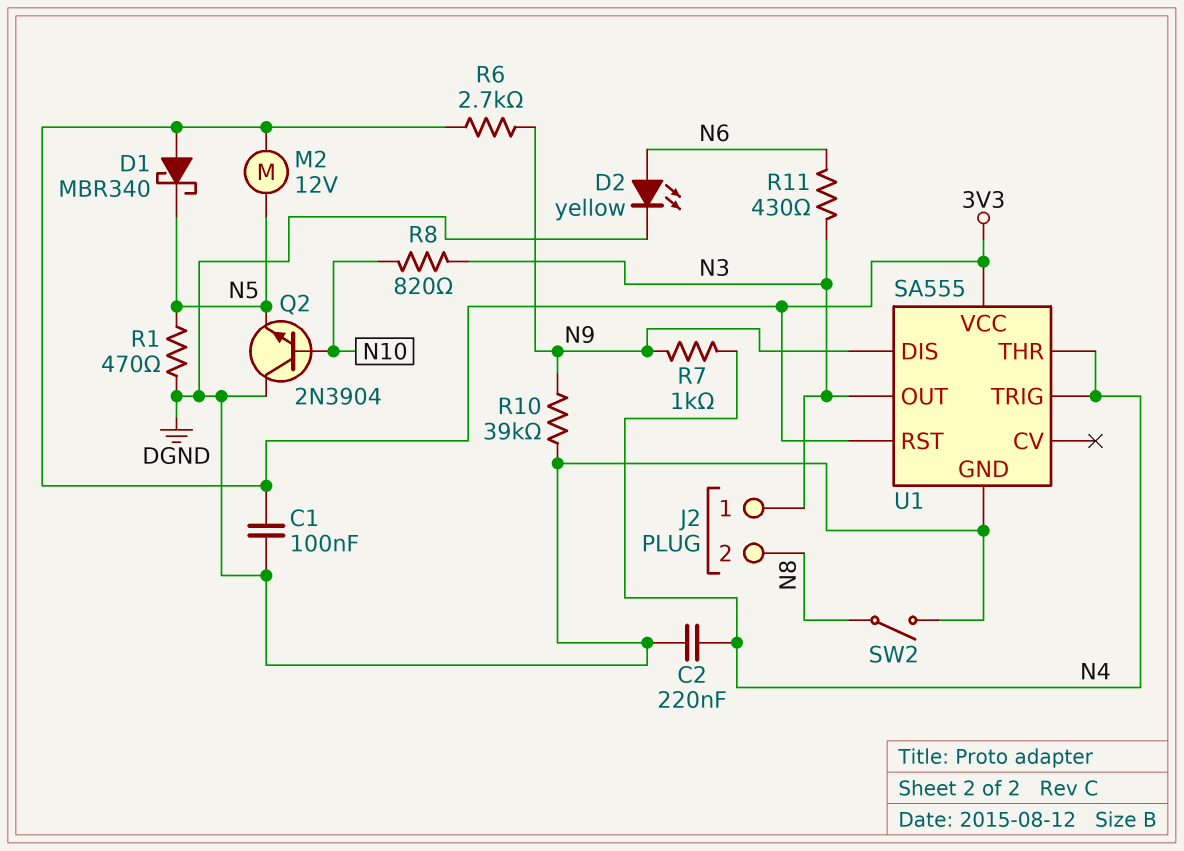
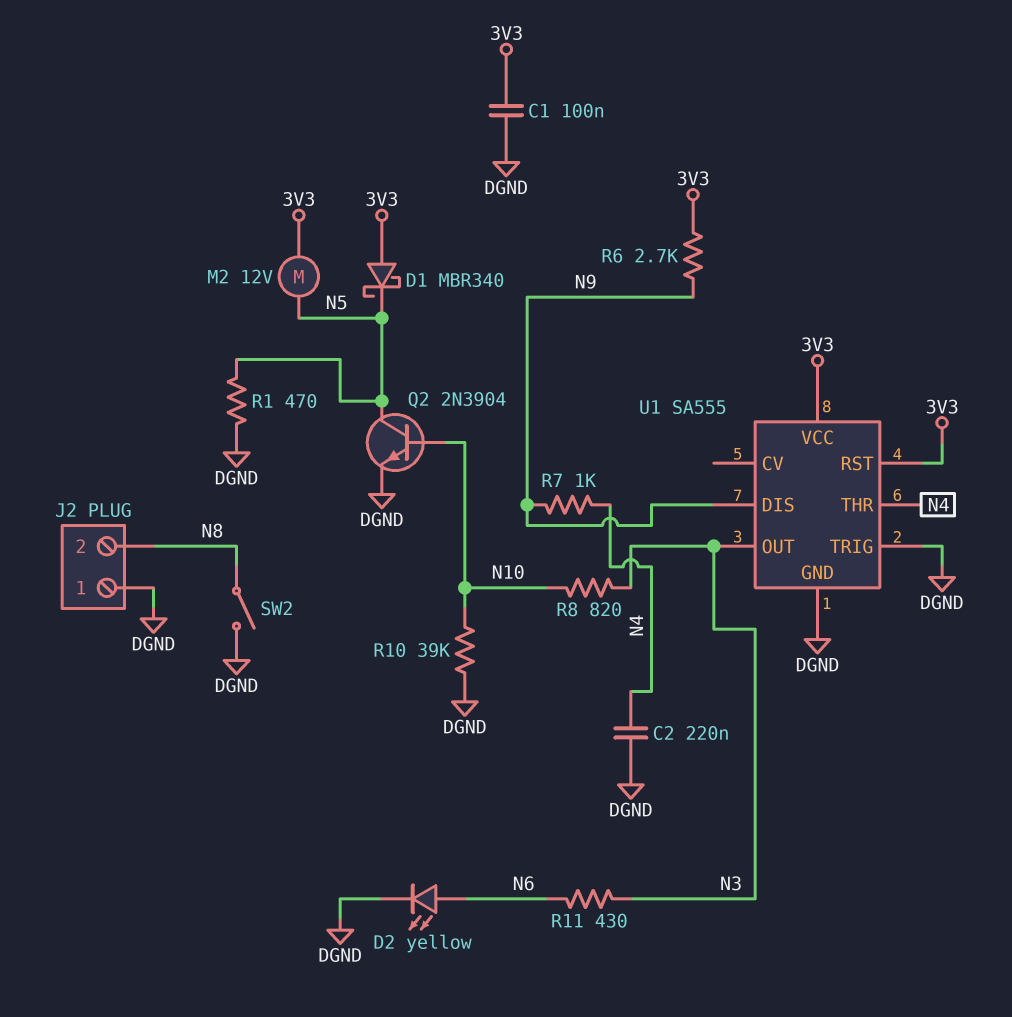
J2 pin 1: N3 -> DGND
Q2: NPN 2N3904 (B N10, C DGND, E N5) -> NPN 2N3904 (B N10, C N5, E DGND)
R10: 39k (DGND, N9) -> 39k (DGND, N10)
U1 pin TRIG: N4 -> DGND

